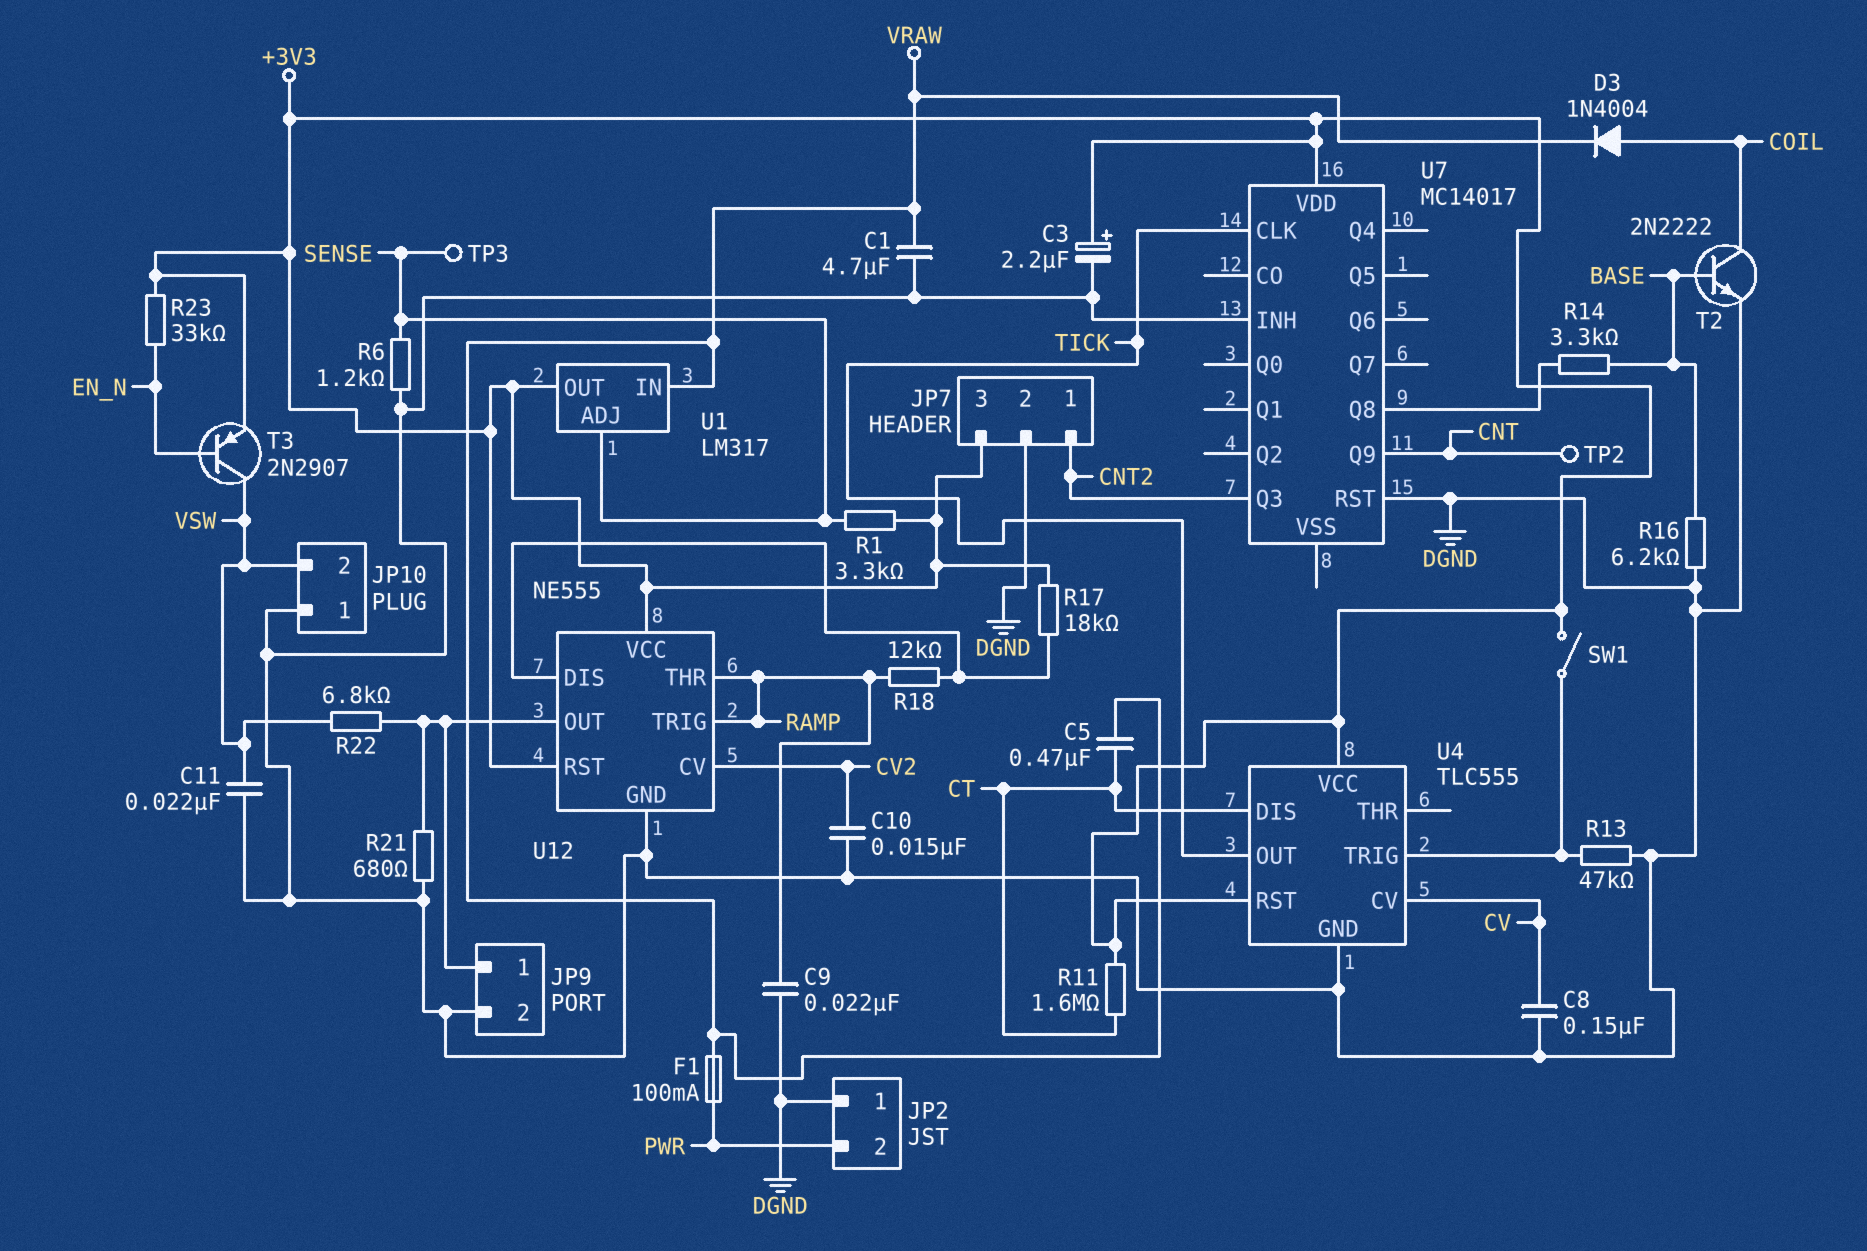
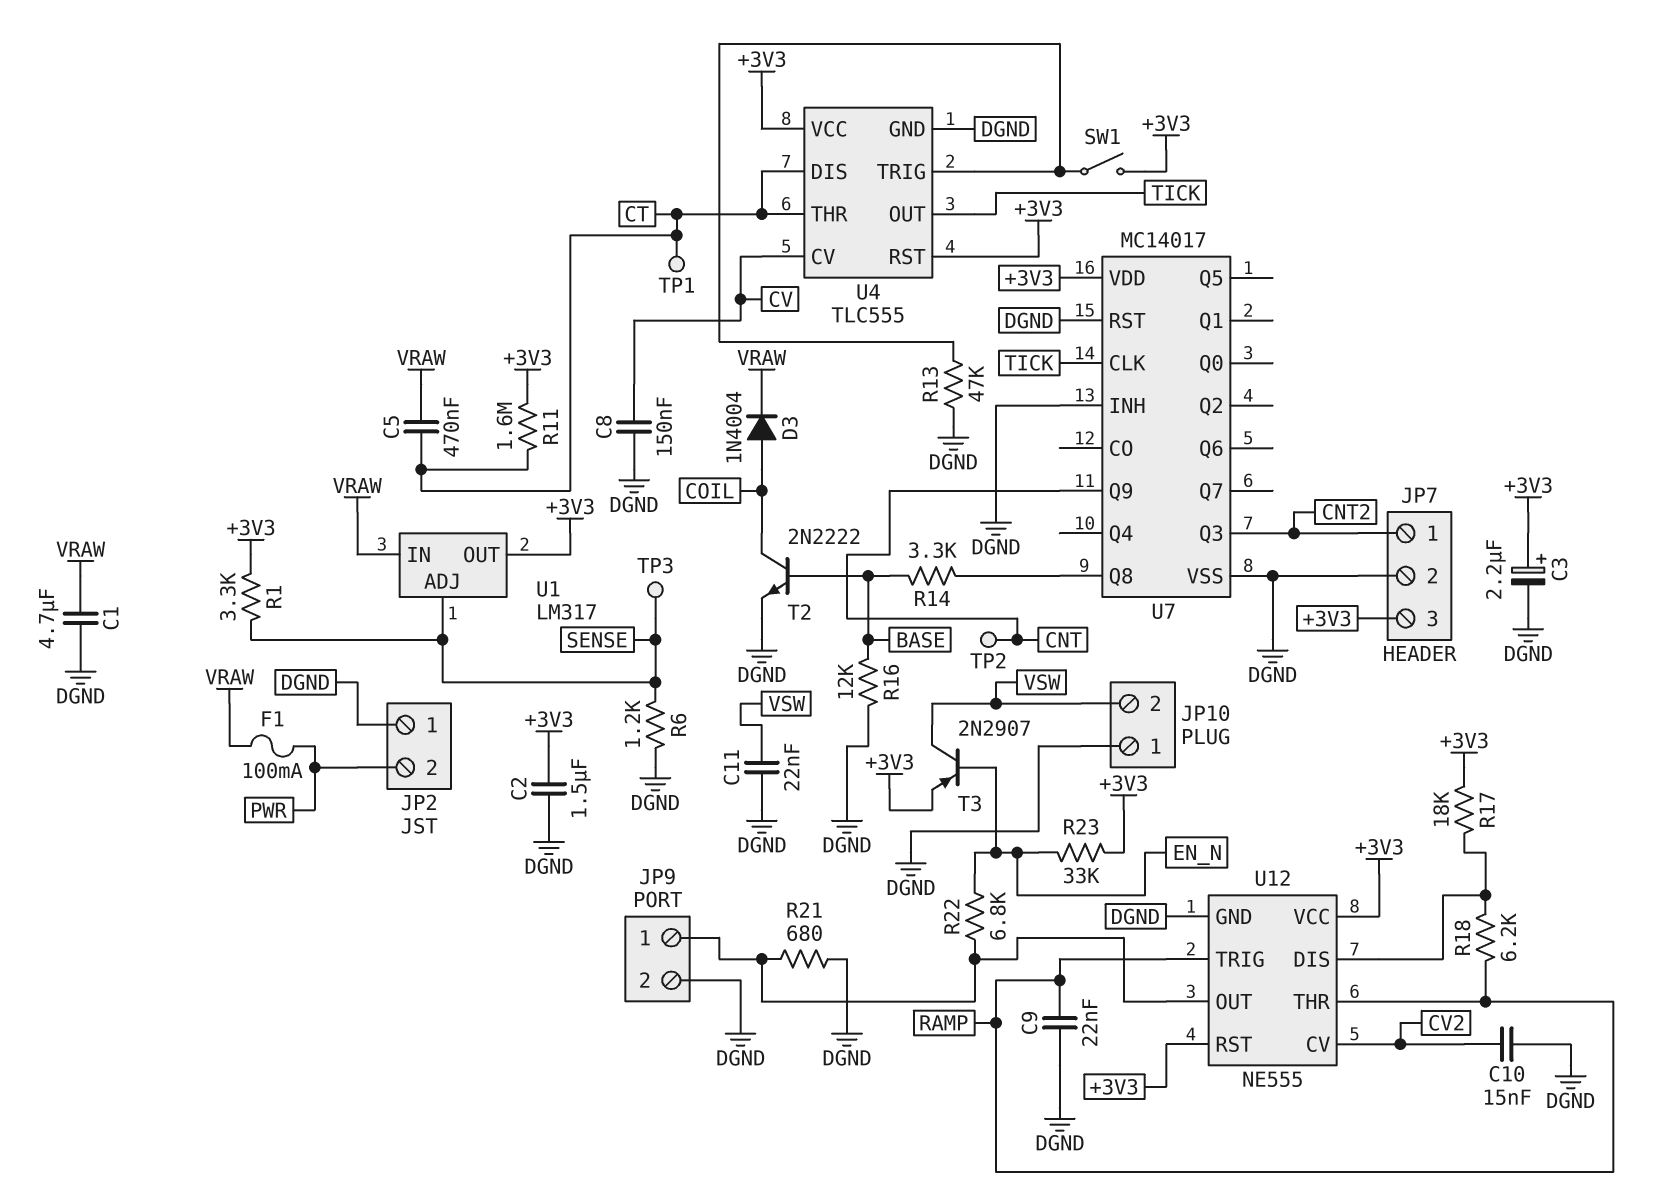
C2: none -> 1.5uF (+3V3, DGND)
R16: 6.2k (BASE, DGND) -> 12k (BASE, DGND)
R18: 12k (RAMP, U12/DIS) -> 6.2k (RAMP, U12/DIS)
R22: 6.8k (JP9/1, VSW) -> 6.8k (EN_N, JP9/1)
TP1: none -> test point (CT)
U4 pin THR: none -> CT
U7 pin VSS: none -> DGND

